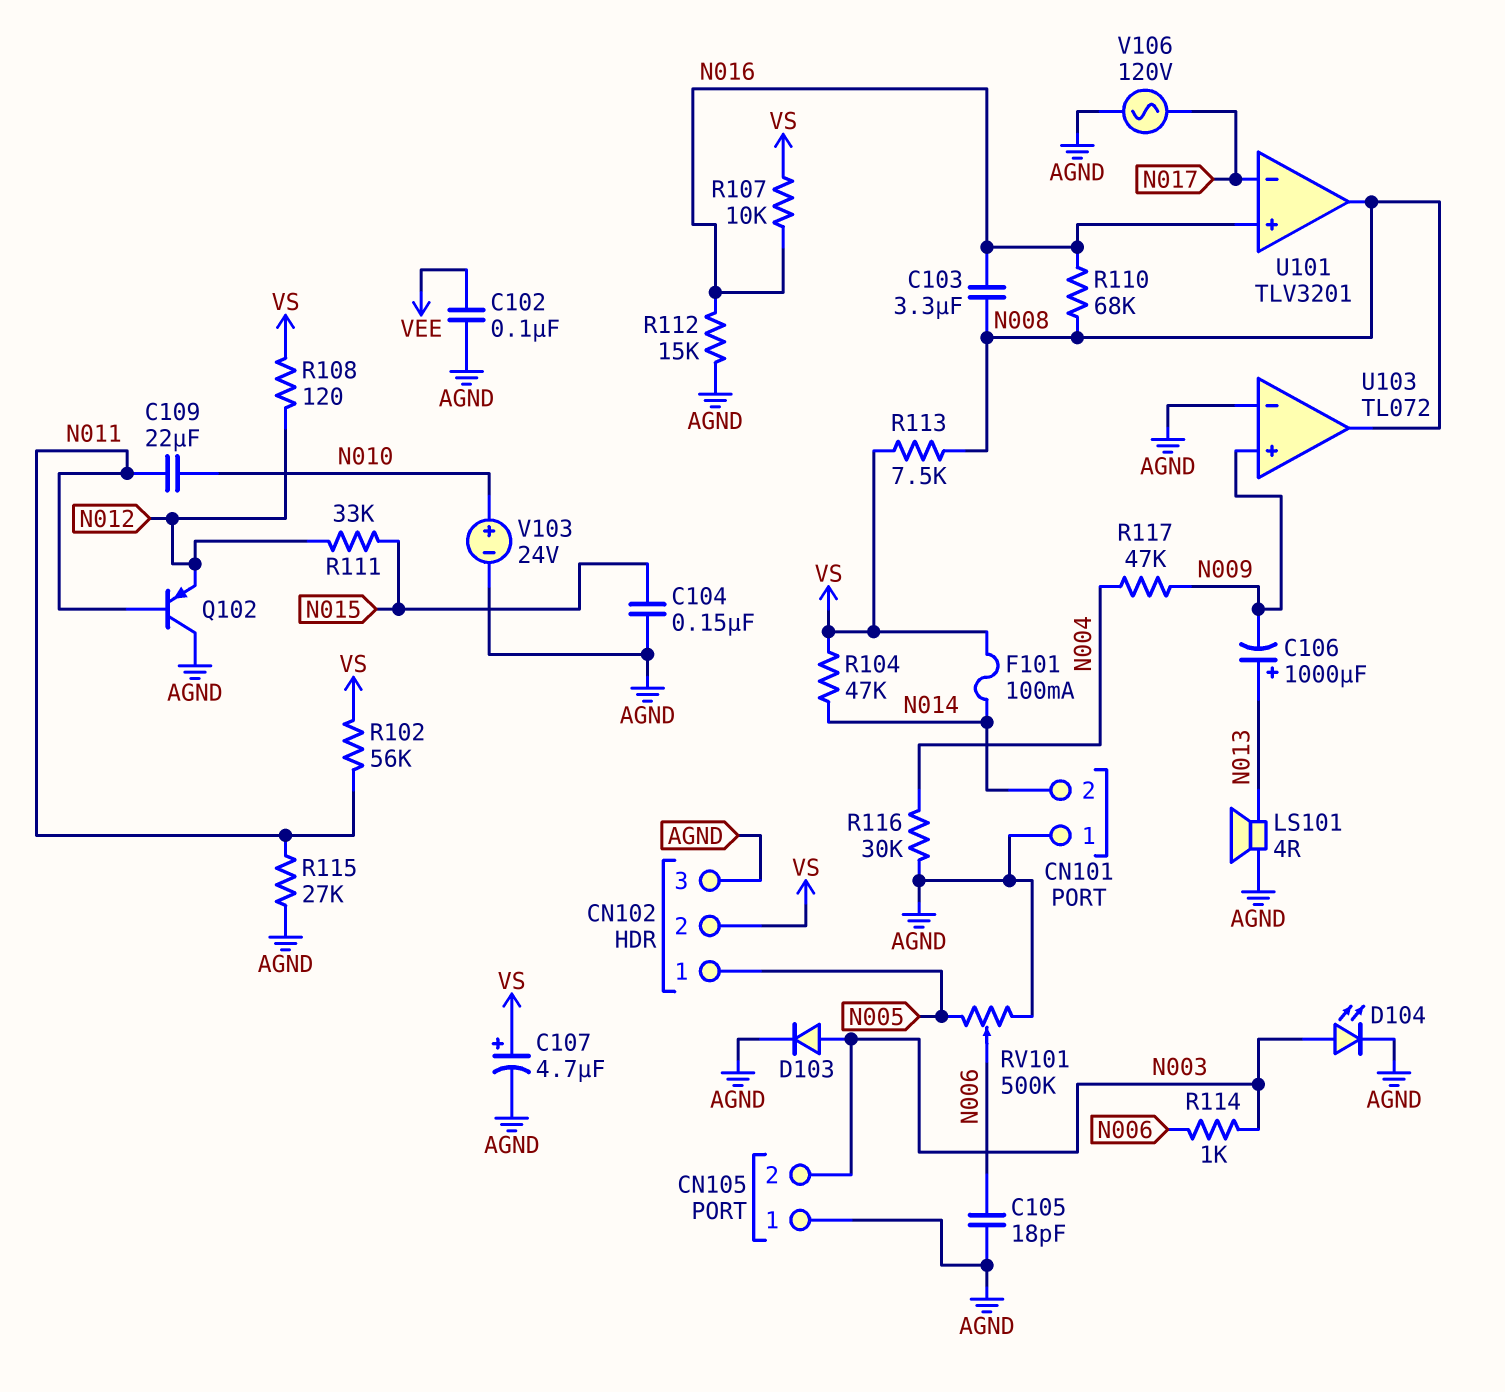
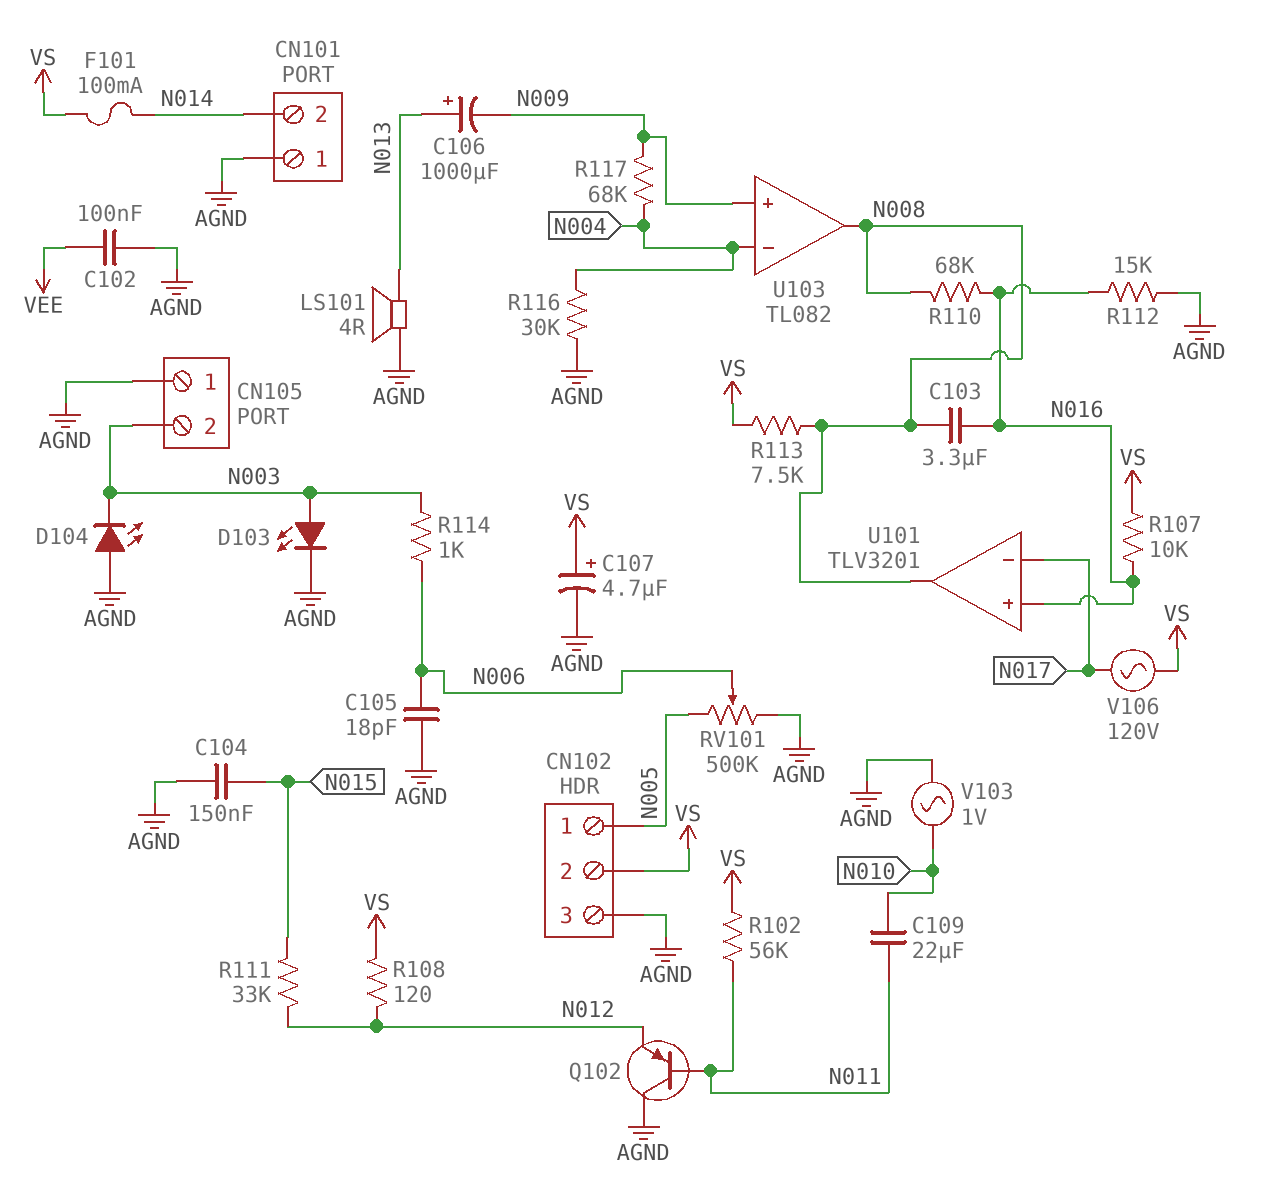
D103: diode (A N003, K AGND) -> LED (A N003, K AGND)
D104: LED (A N003, K AGND) -> LED (A AGND, K N003)
R104: 47k (N014, VS) -> none
R115: 27k (AGND, N011) -> none
R117: 47k (N004, N009) -> 68k (N004, N009)
U103: TL072 -> TL082
U103 pin in-: AGND -> N004
V103: 24V (plus N010, minus AGND) -> AC 1V (AGND, N010)
V106: AC 120V (AGND, N017) -> AC 120V (N017, VS)

